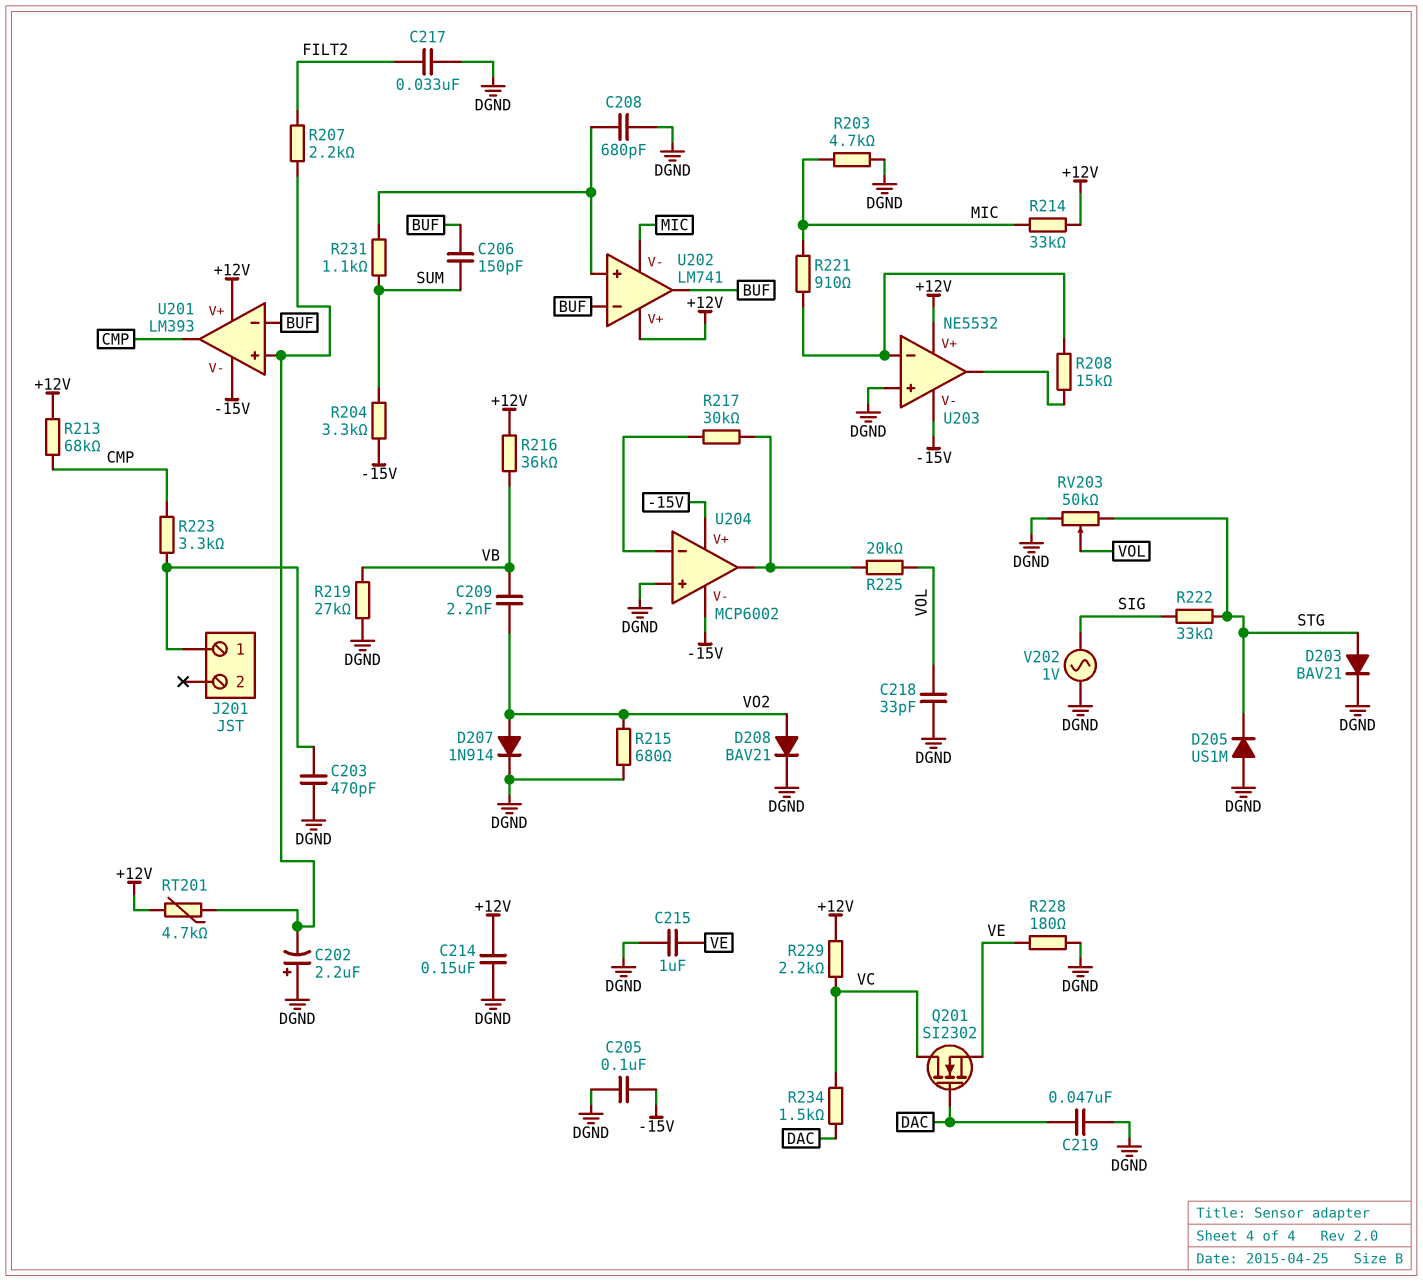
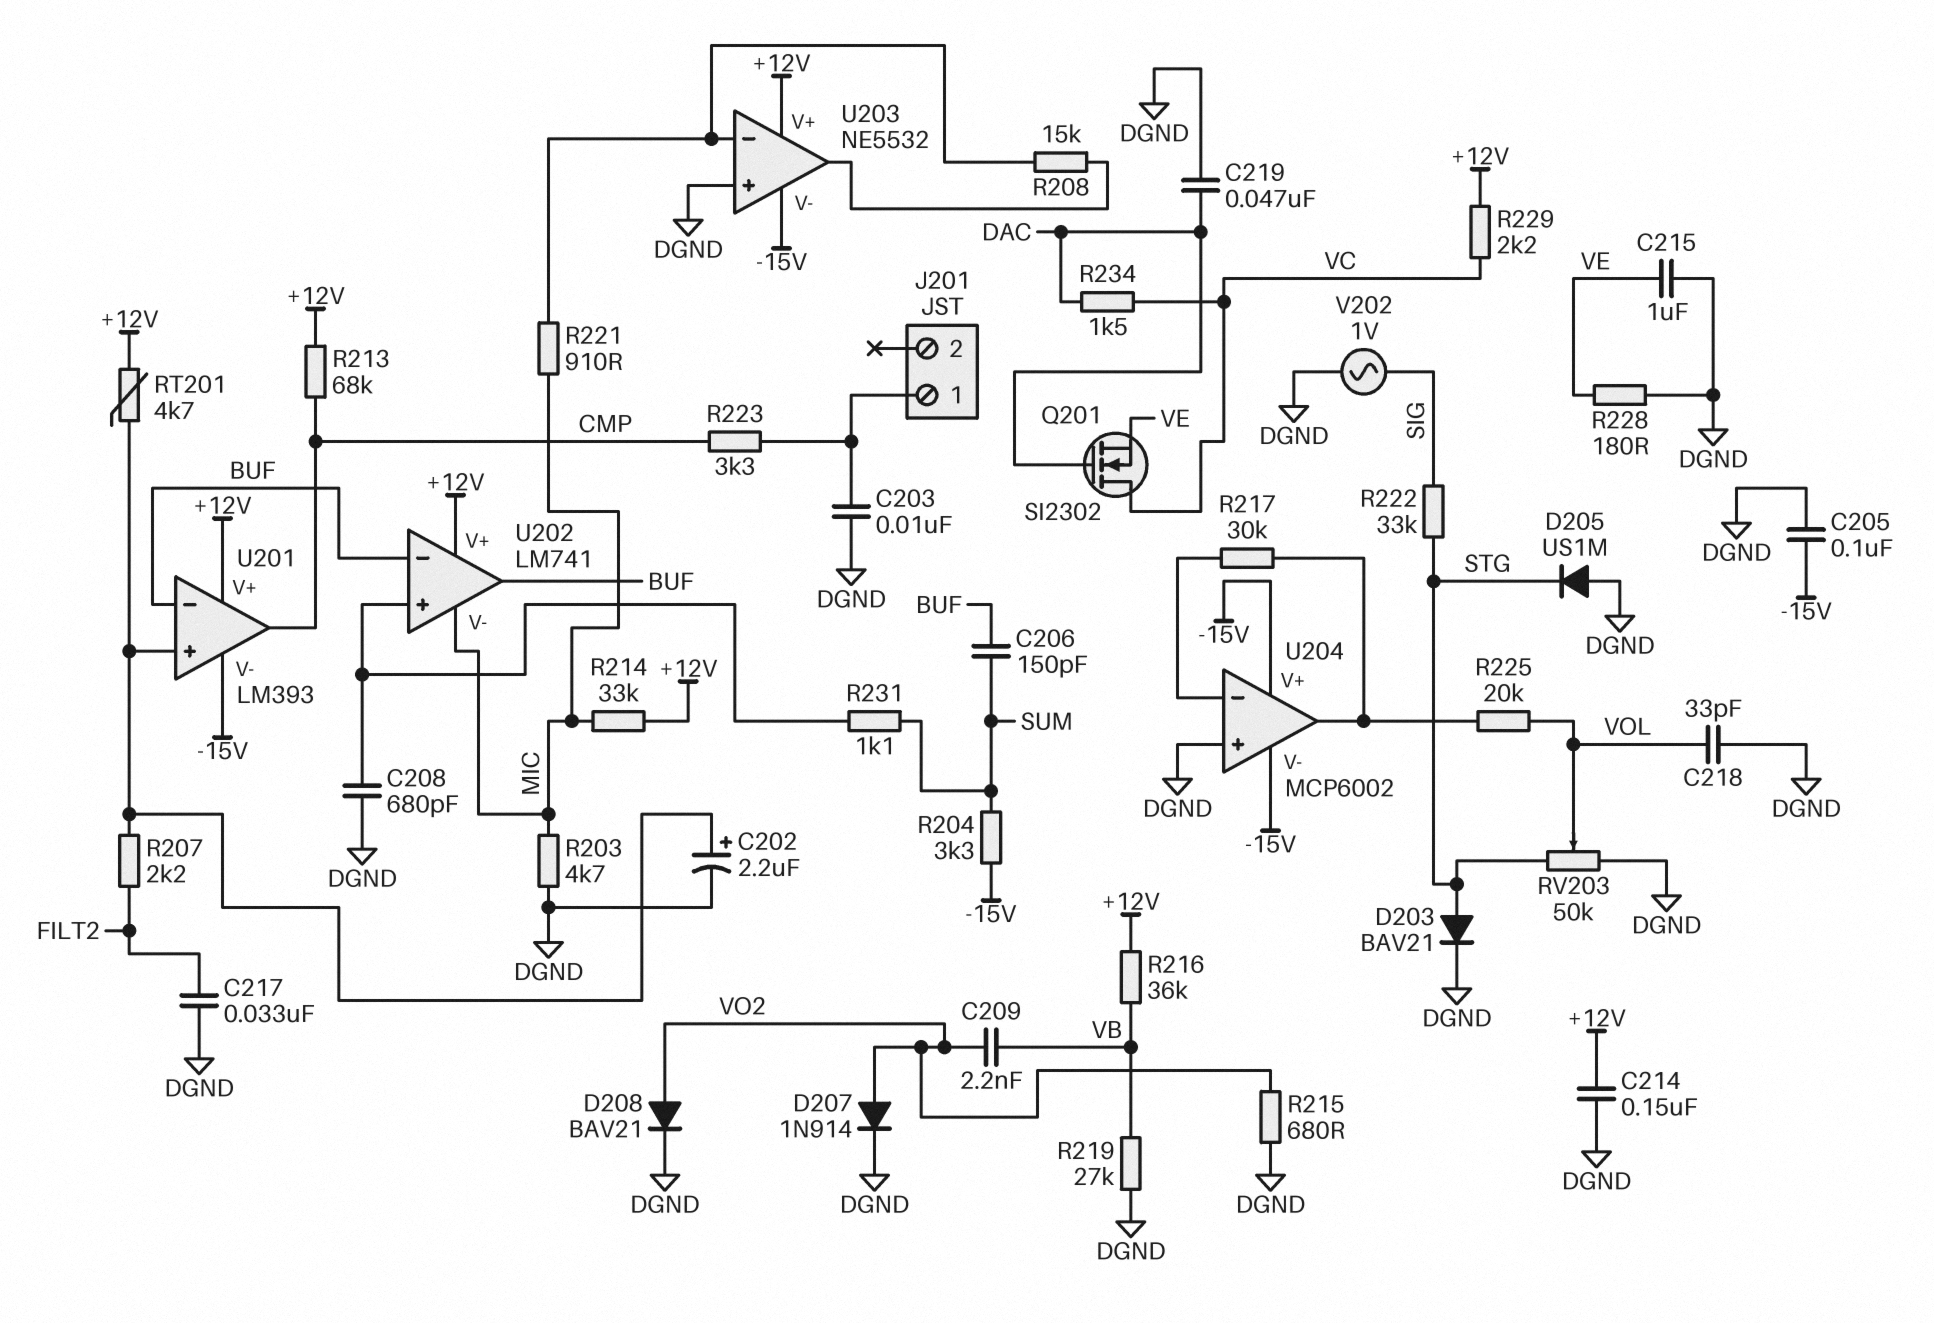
C202: 2.2uF (plus DGND, minus U201/in+) -> 2.2uF (plus U201/in+, minus DGND)
C203: 470pF (DGND, J201/1) -> 10nF (DGND, J201/1)

